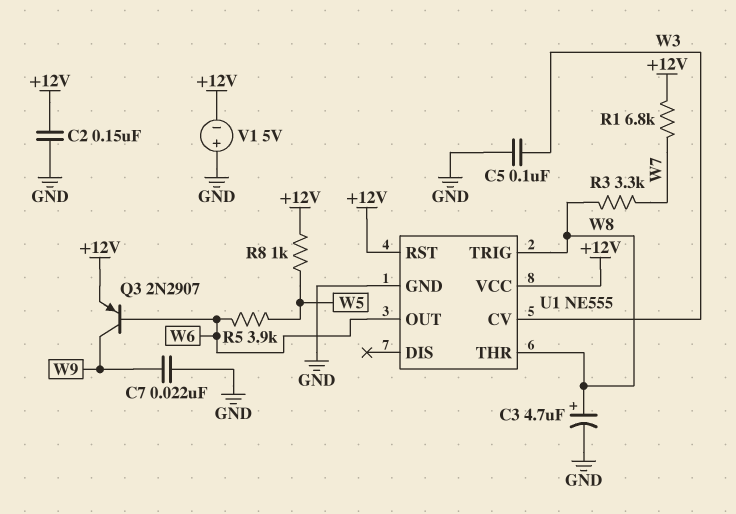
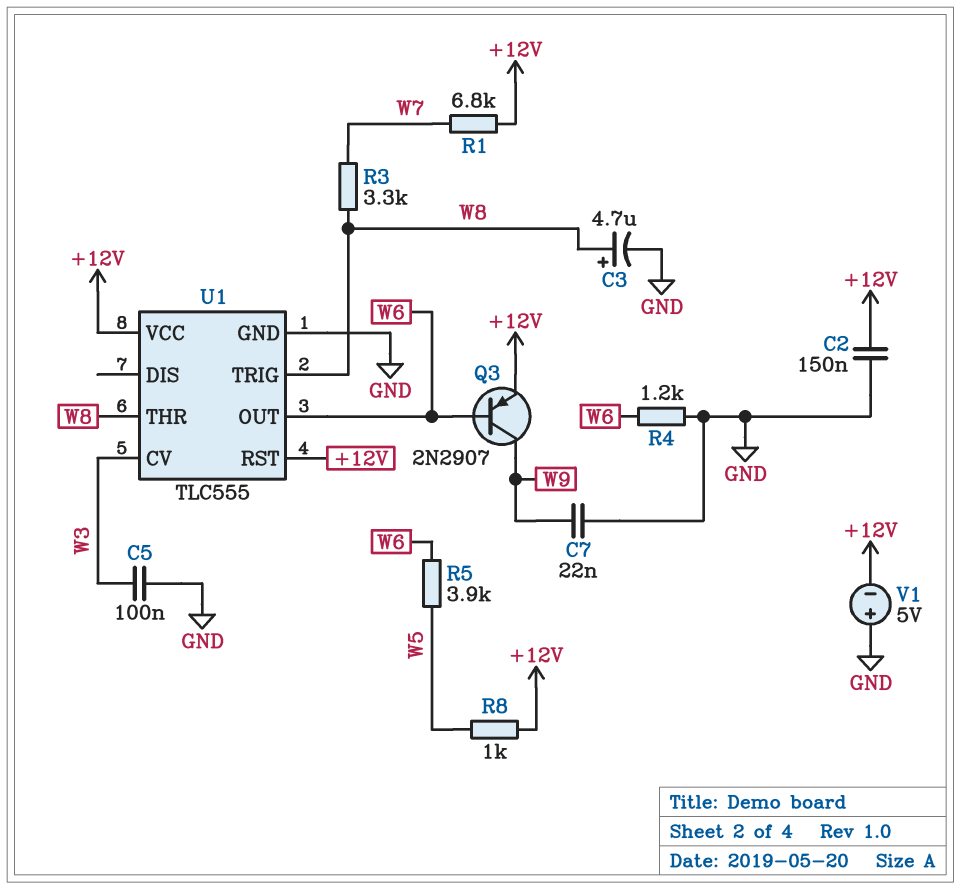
R4: none -> 1.2k (GND, W6)
U1: NE555 -> TLC555

